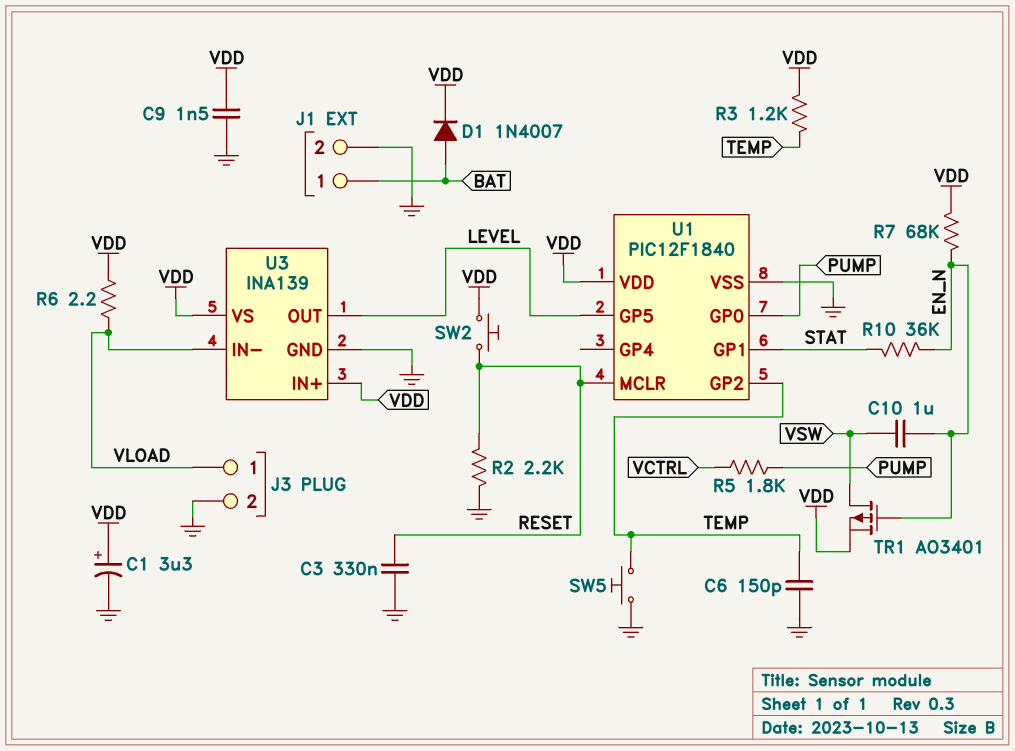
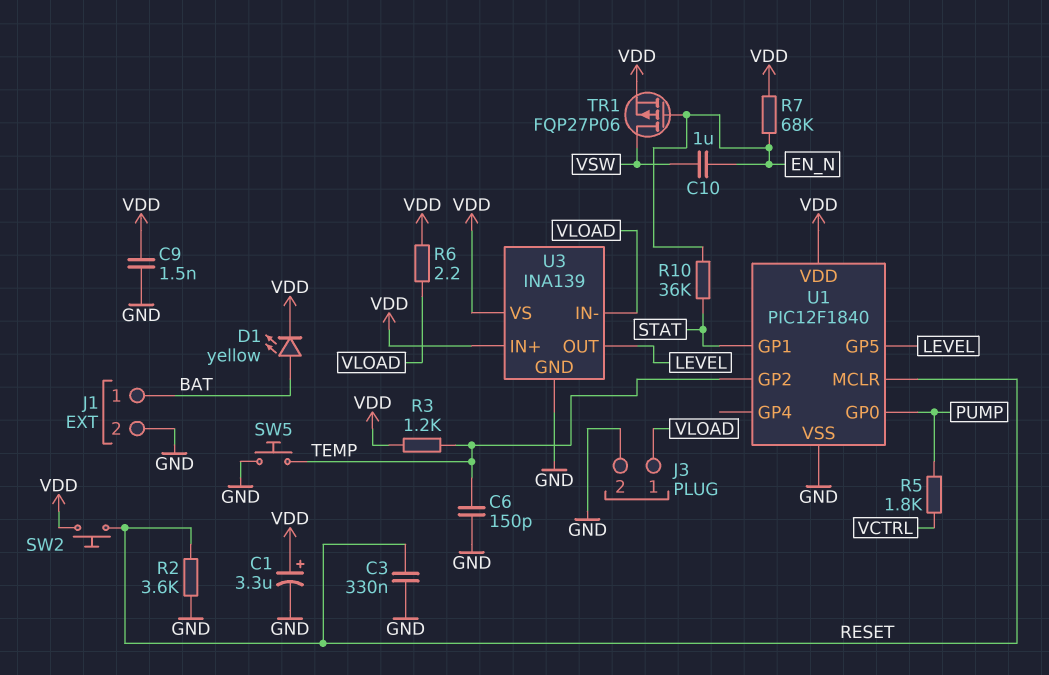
D1: diode 1N4007 (A BAT, K VDD) -> LED yellow (A BAT, K VDD)
R2: 2.2k (GND, RESET) -> 3.6k (GND, RESET)
TR1: PMOS AO3401 (G EN_N, D VSW, S VDD) -> PMOS FQP27P06 (G EN_N, D VSW, S VDD)

